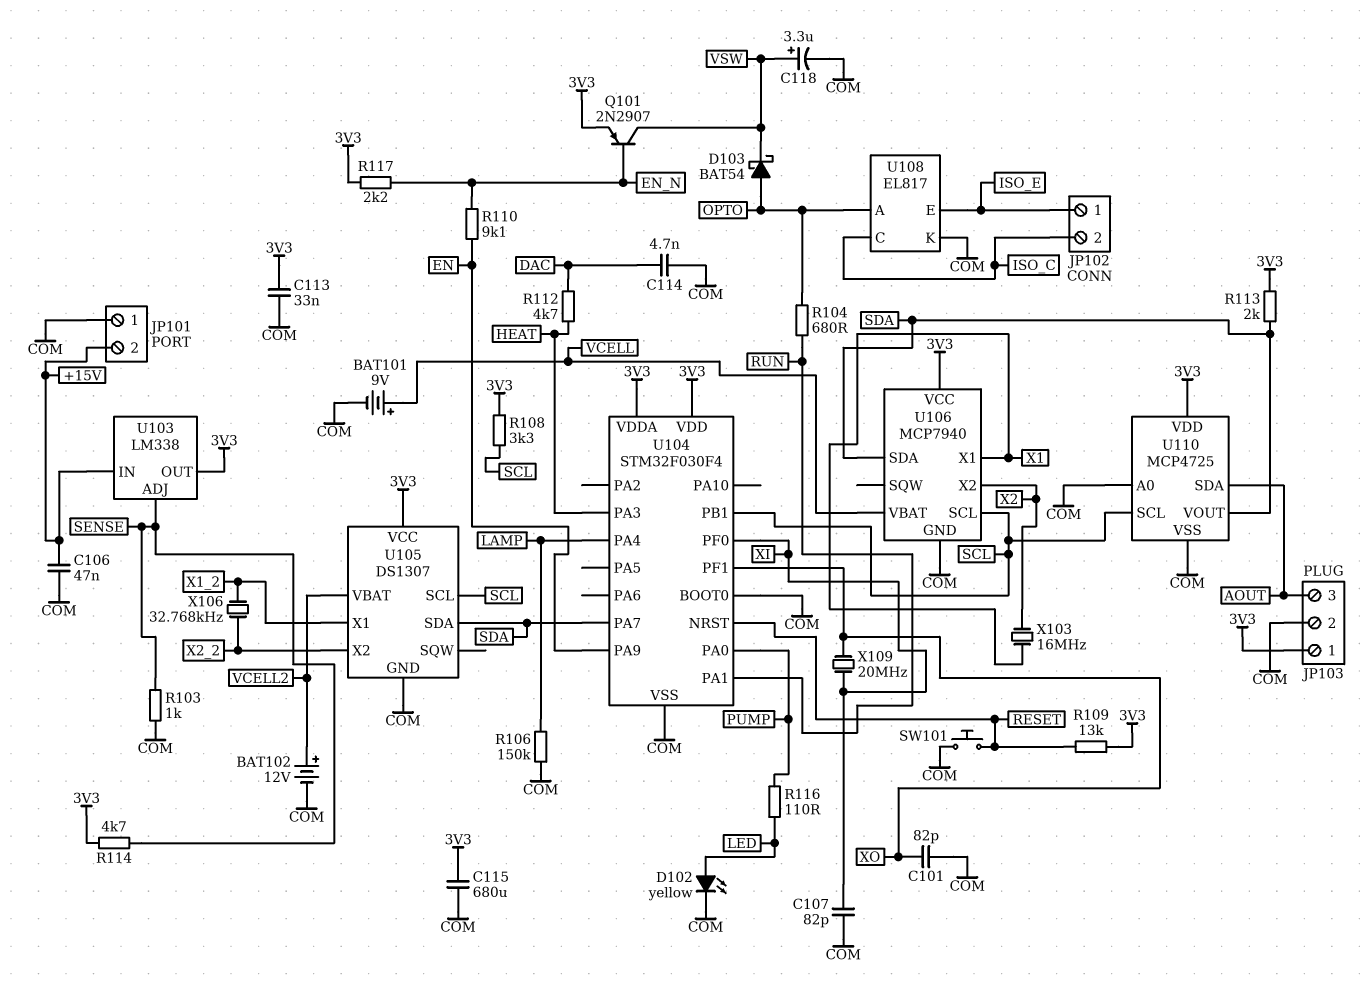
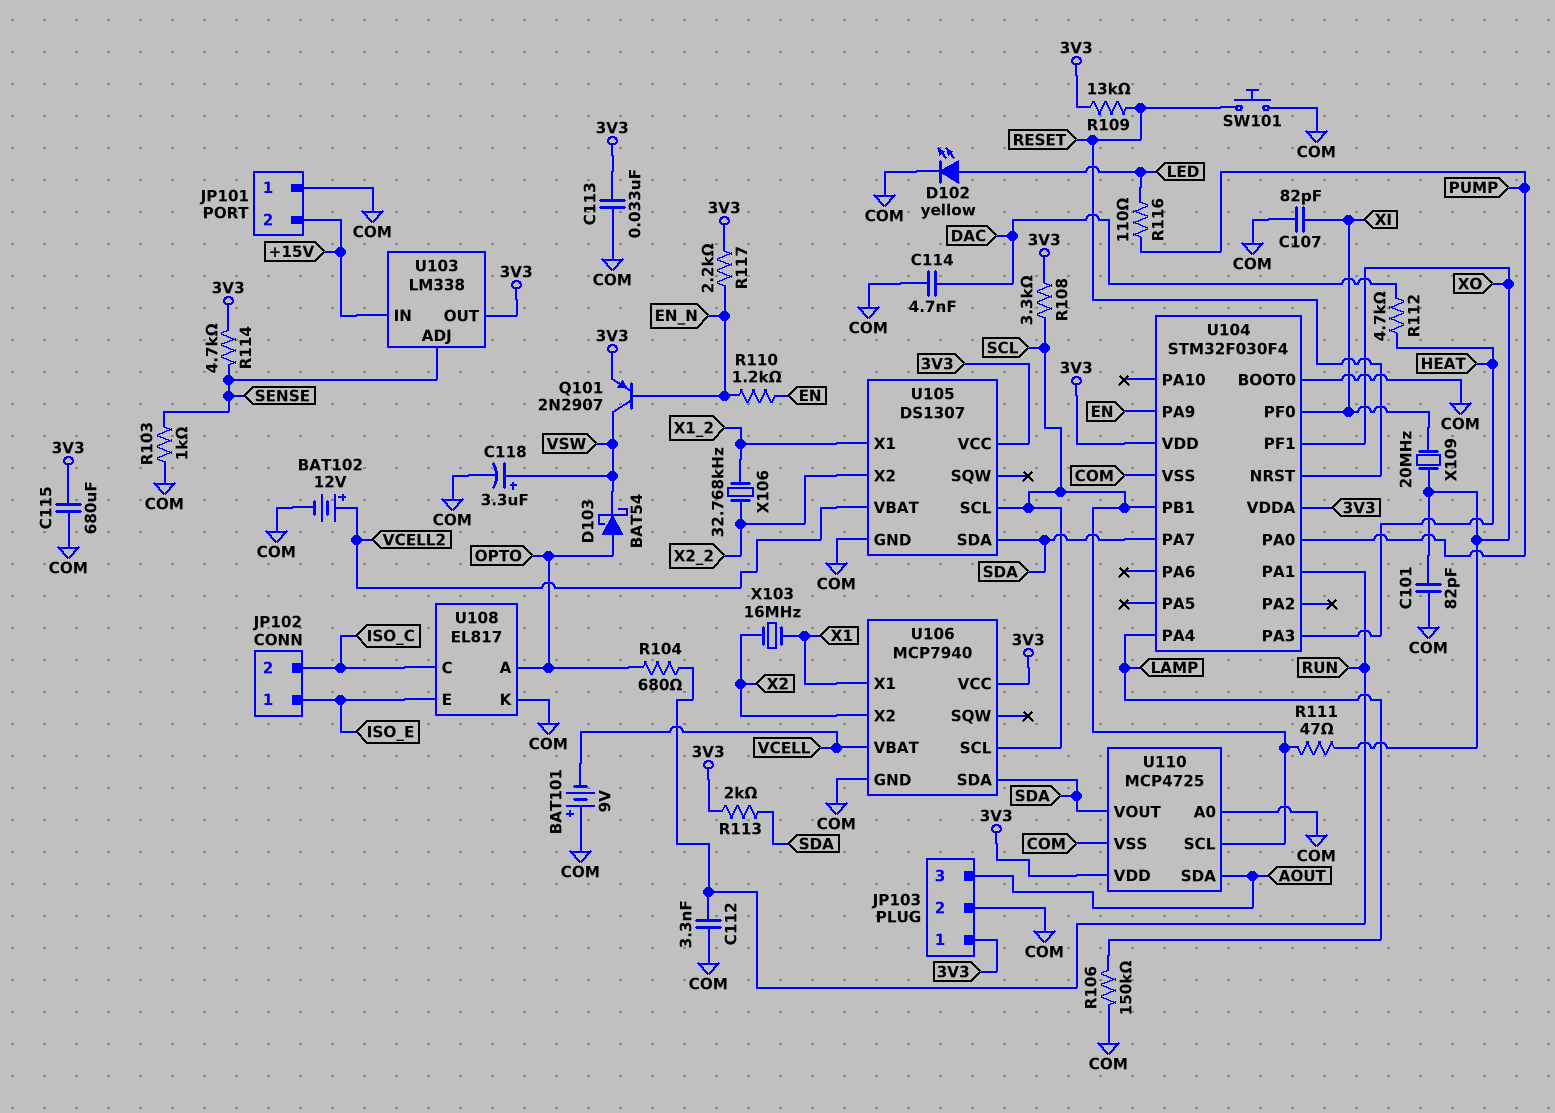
BAT101: 9V (plus VCELL, minus COM) -> 9V (plus COM, minus VCELL)
C106: 47nF (+15V, COM) -> none
C112: none -> 3.3nF (COM, RUN)
R110: 9.1k (EN, EN_N) -> 1.2k (EN, EN_N)
R111: none -> 47 (SCL, XO)

